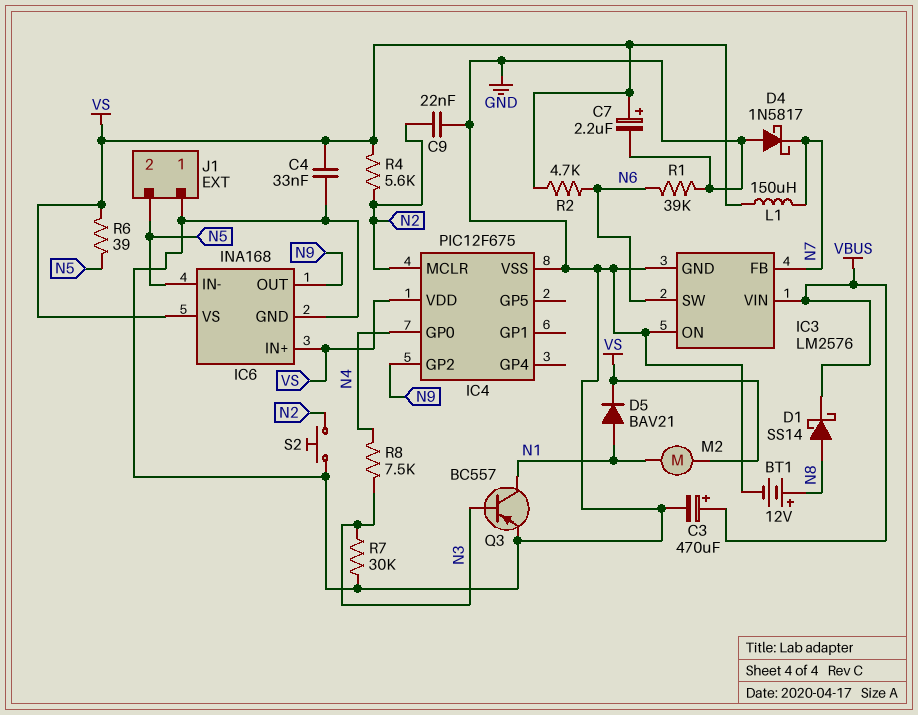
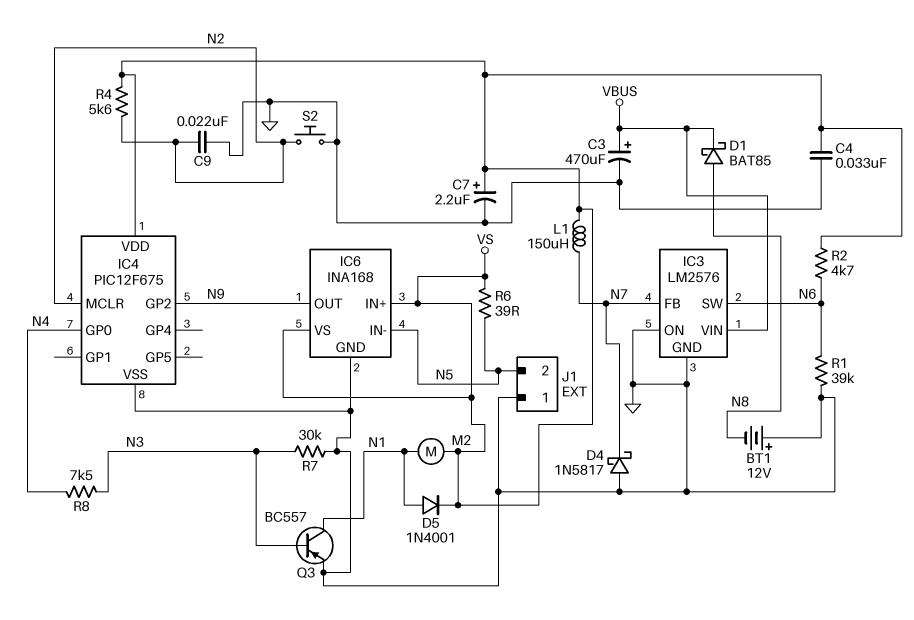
BT1: 12V (plus N8, minus GND) -> 12V (plus GND, minus N8)
D1: schottky SS14 (A N8, K VBUS) -> schottky BAT85 (A N8, K VBUS)
D5: diode BAV21 (A N1, K VS) -> diode 1N4001 (A N1, K VS)

